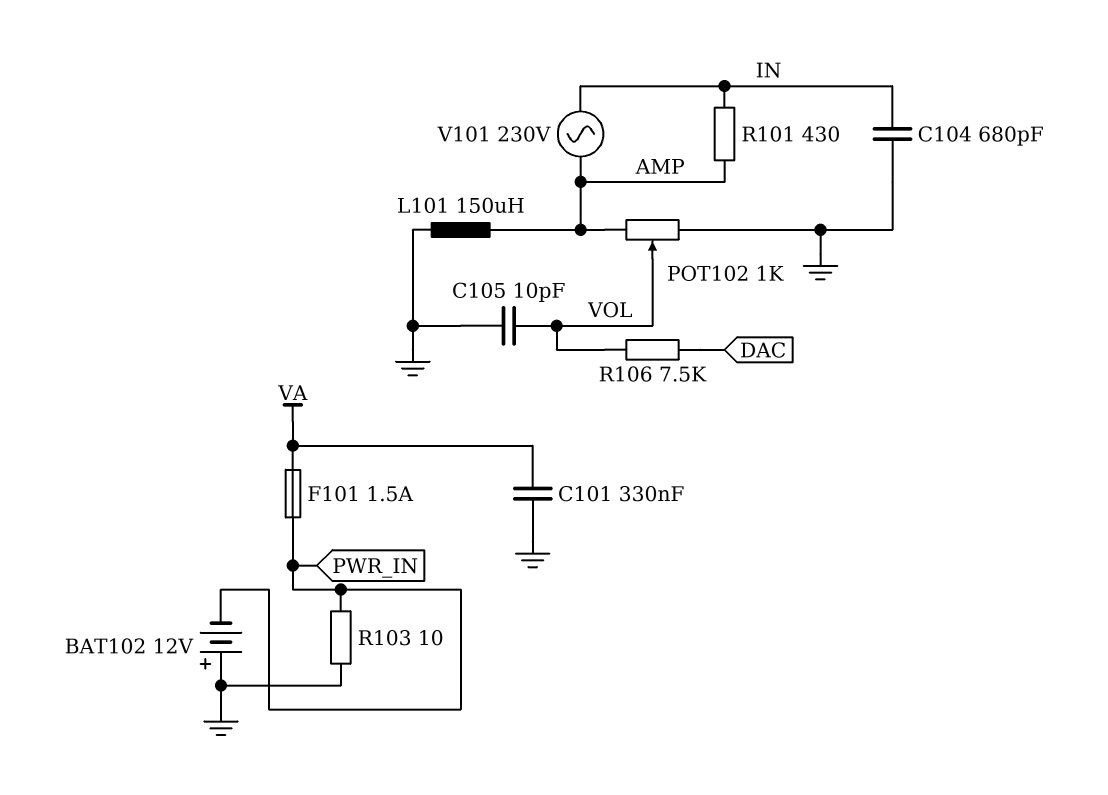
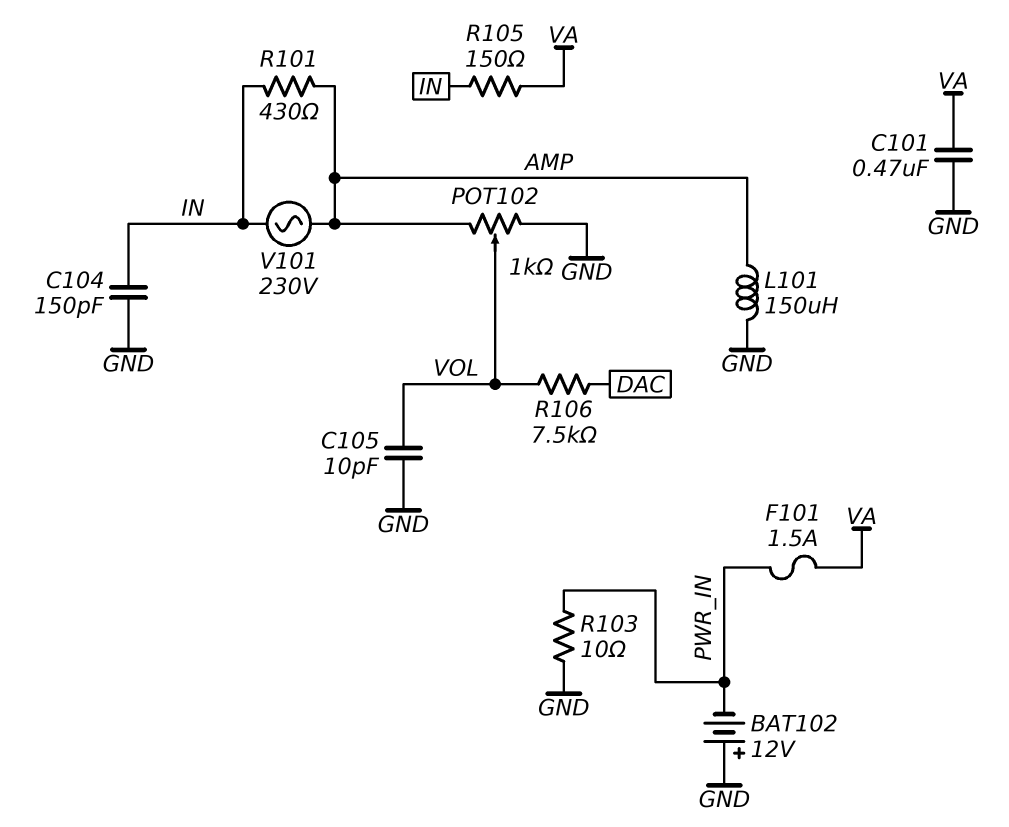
C101: 330nF (GND, VA) -> 470nF (GND, VA)
C104: 680pF (GND, IN) -> 150pF (GND, IN)
R105: none -> 150 (IN, VA)

